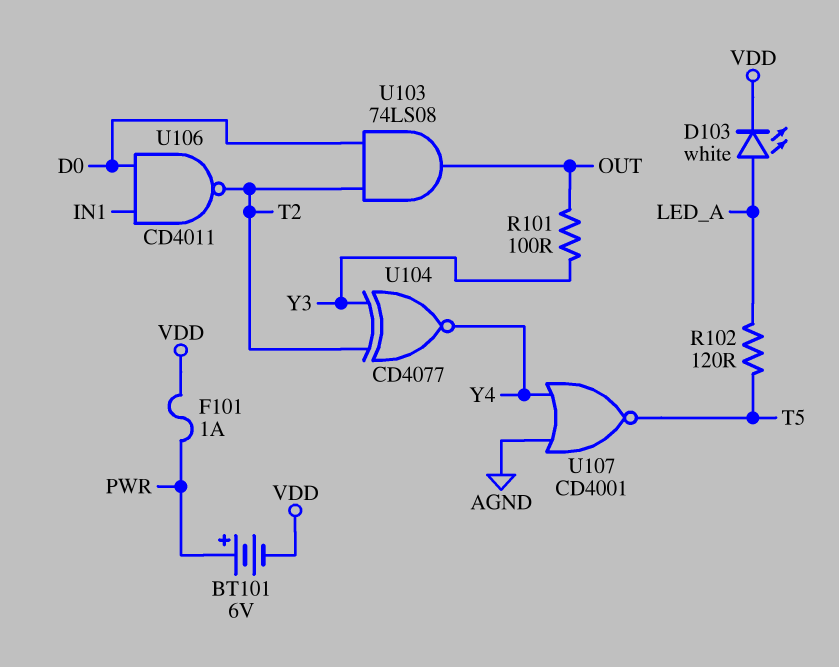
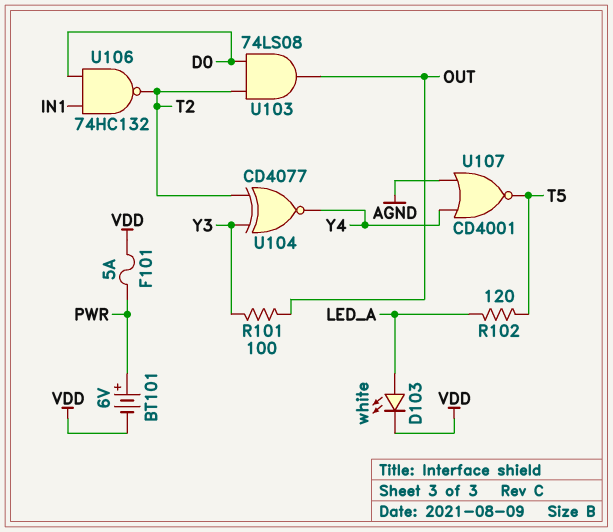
F101: 1A (PWR, VDD) -> 5A (PWR, VDD)
U106: NAND CD4011 (in D0, in IN1, out T2) -> NAND 74HC132 (in D0, in IN1, out T2)

